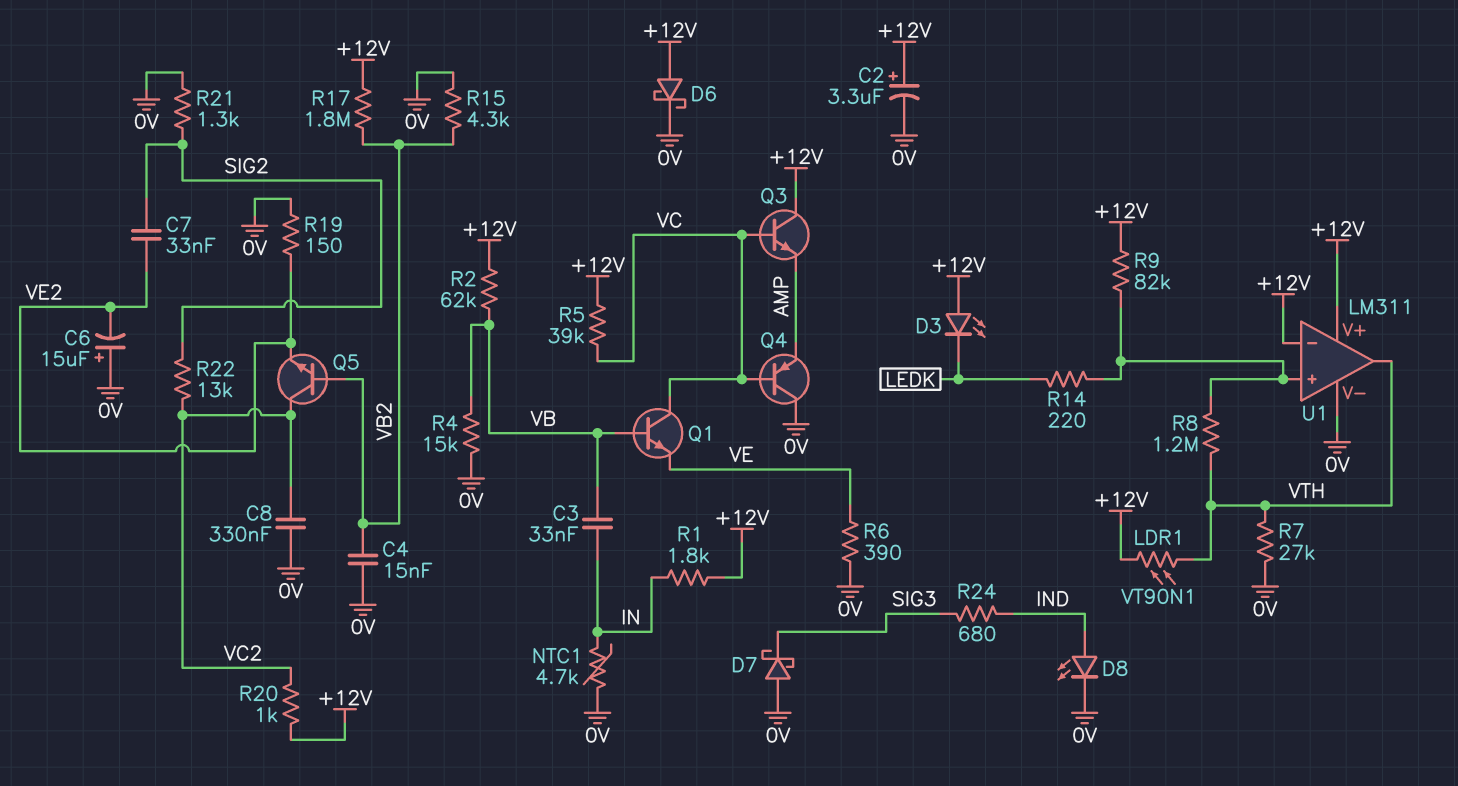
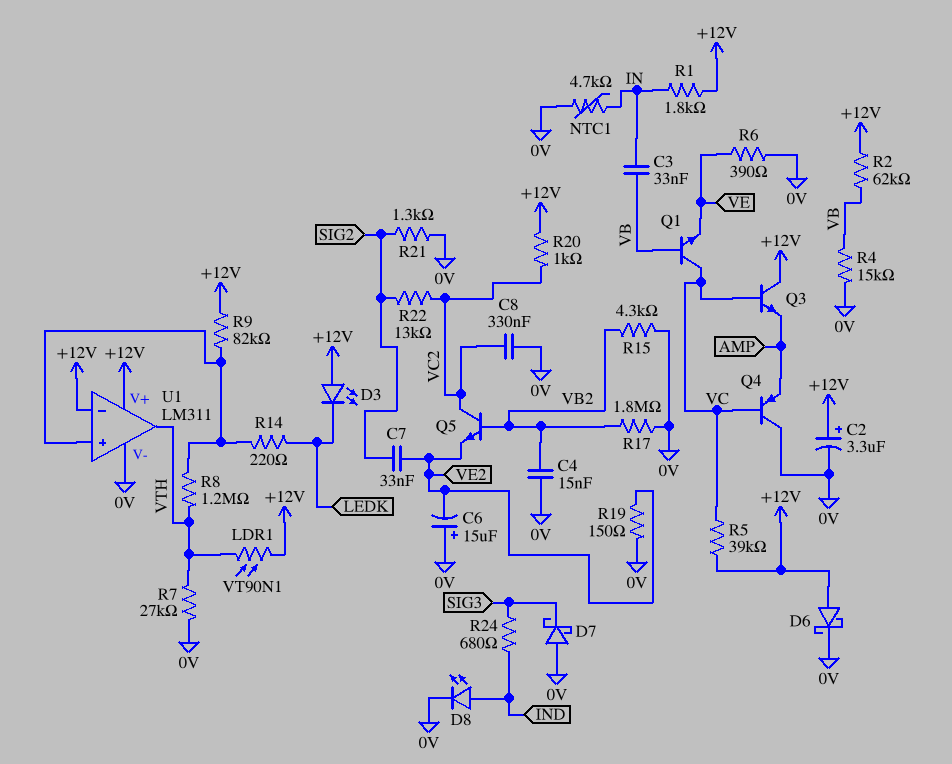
R17: 1.8M (+12V, VB2) -> 1.8M (0V, VB2)

